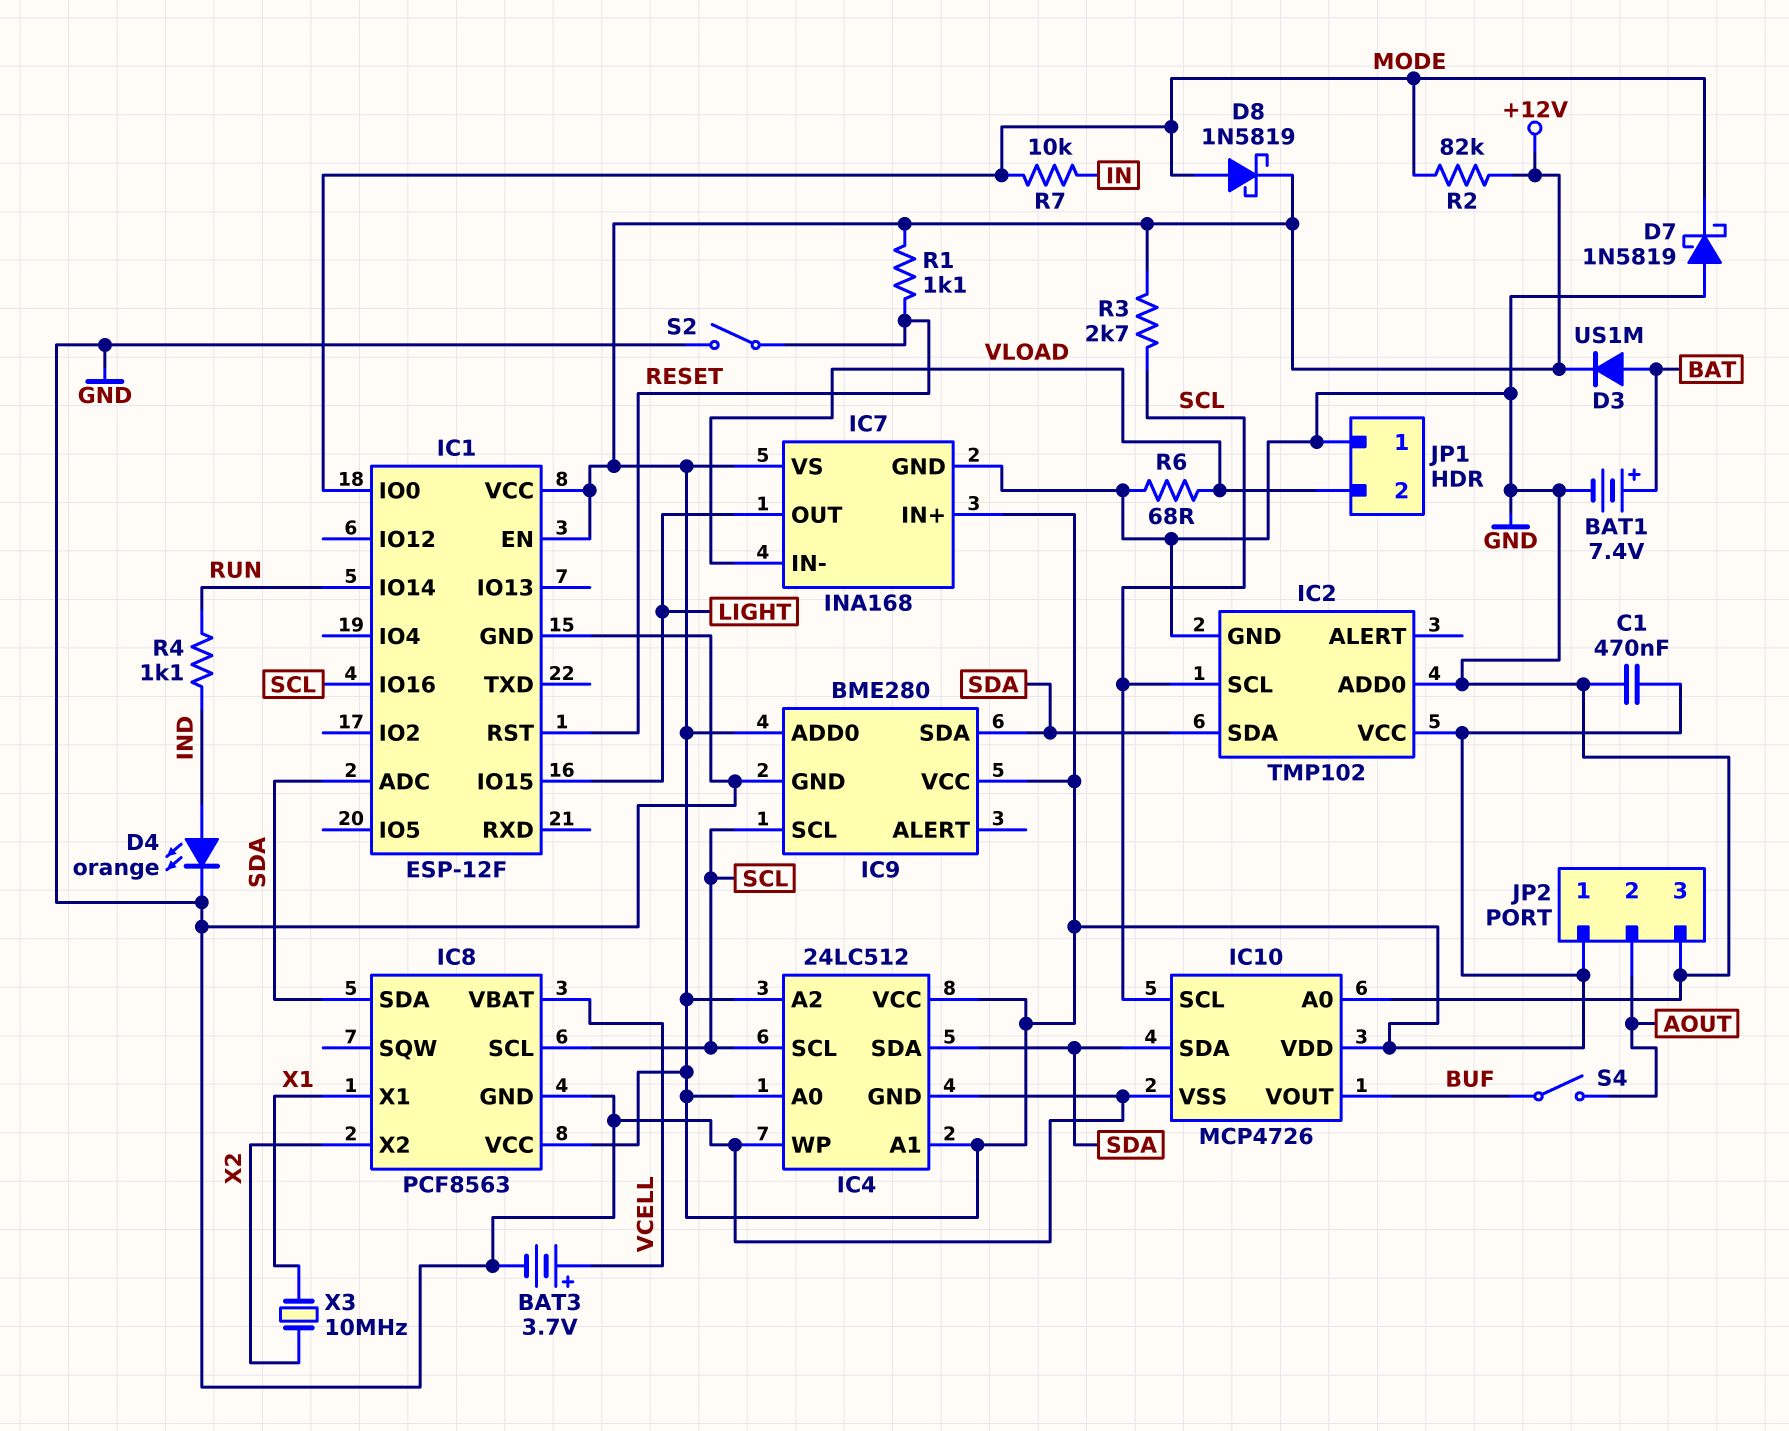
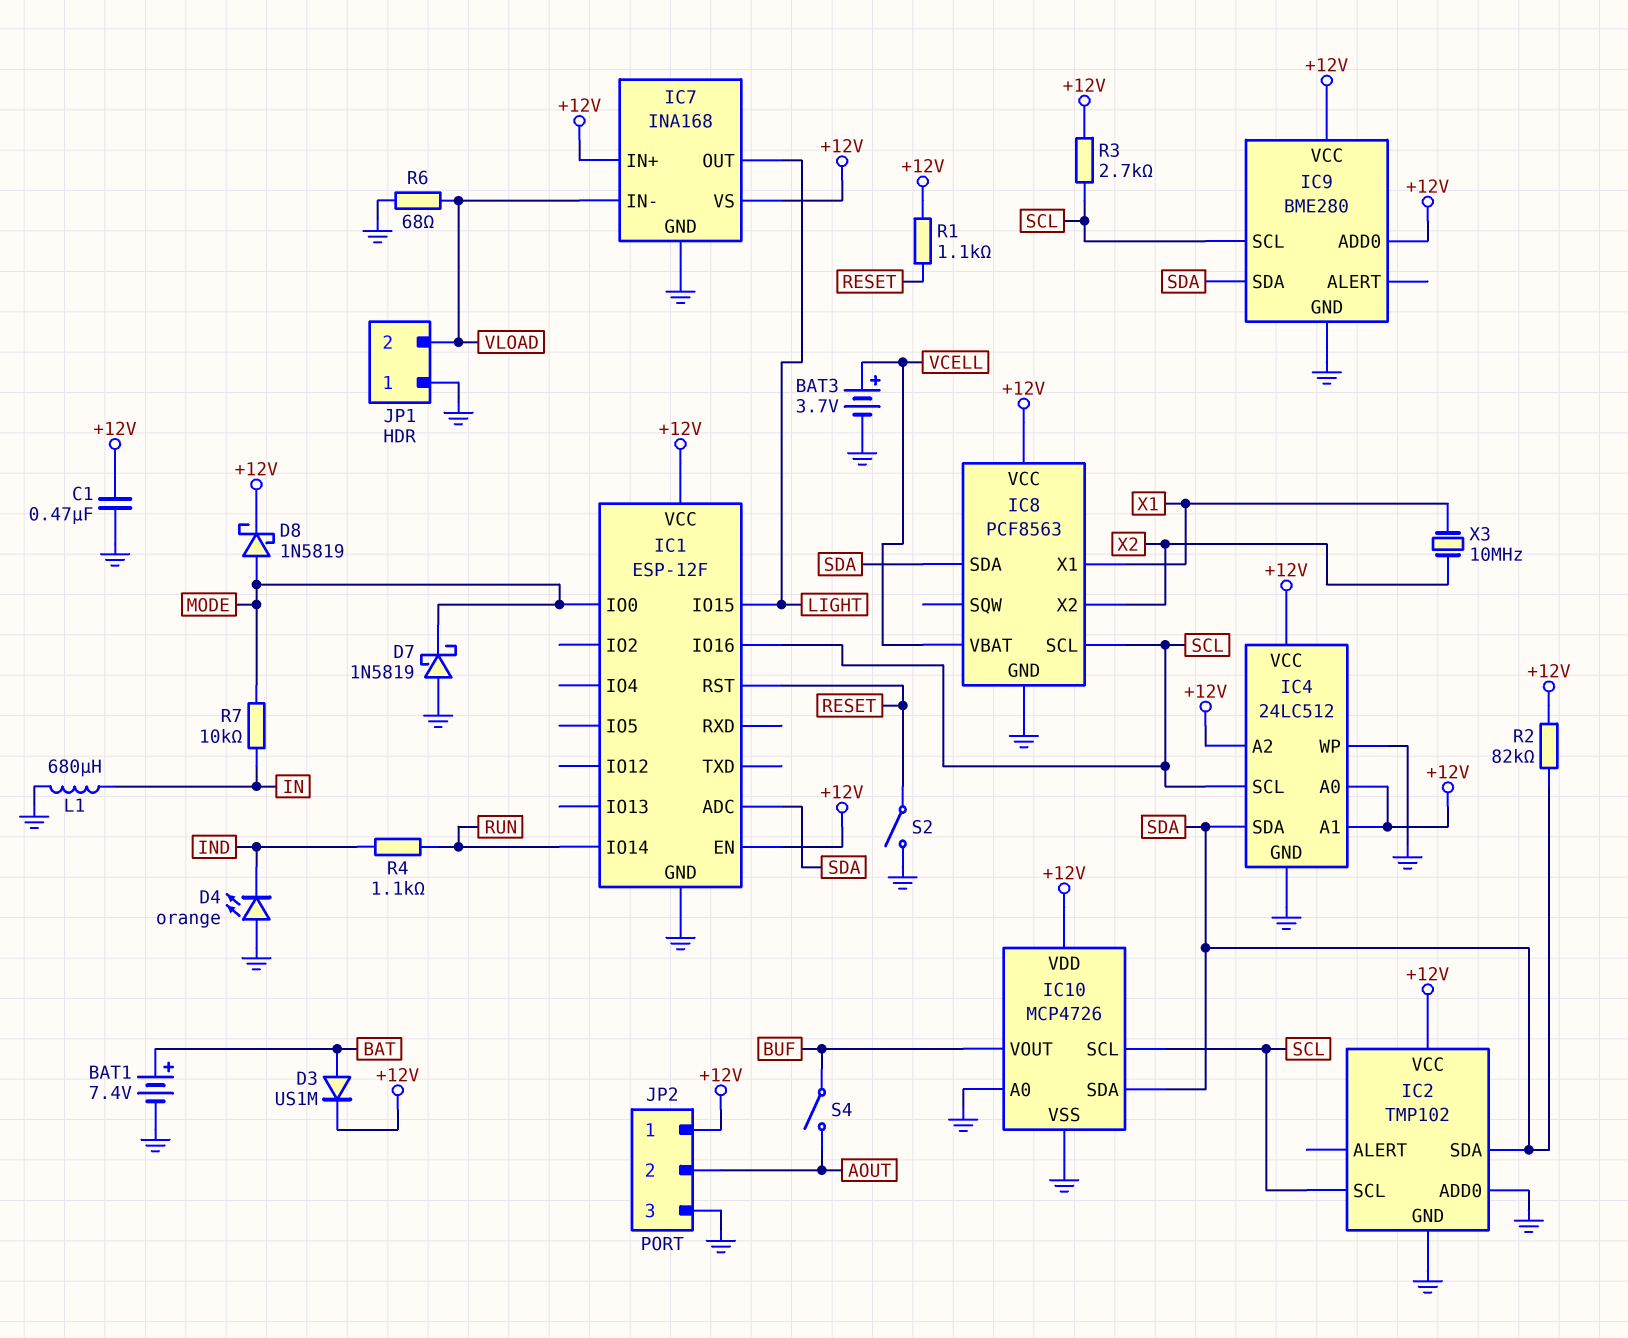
D4: LED orange (A IND, K GND) -> LED orange (A GND, K IND)
L1: none -> 680uH (GND, IN)
R2: 82k (+12V, MODE) -> 82k (+12V, SDA)

